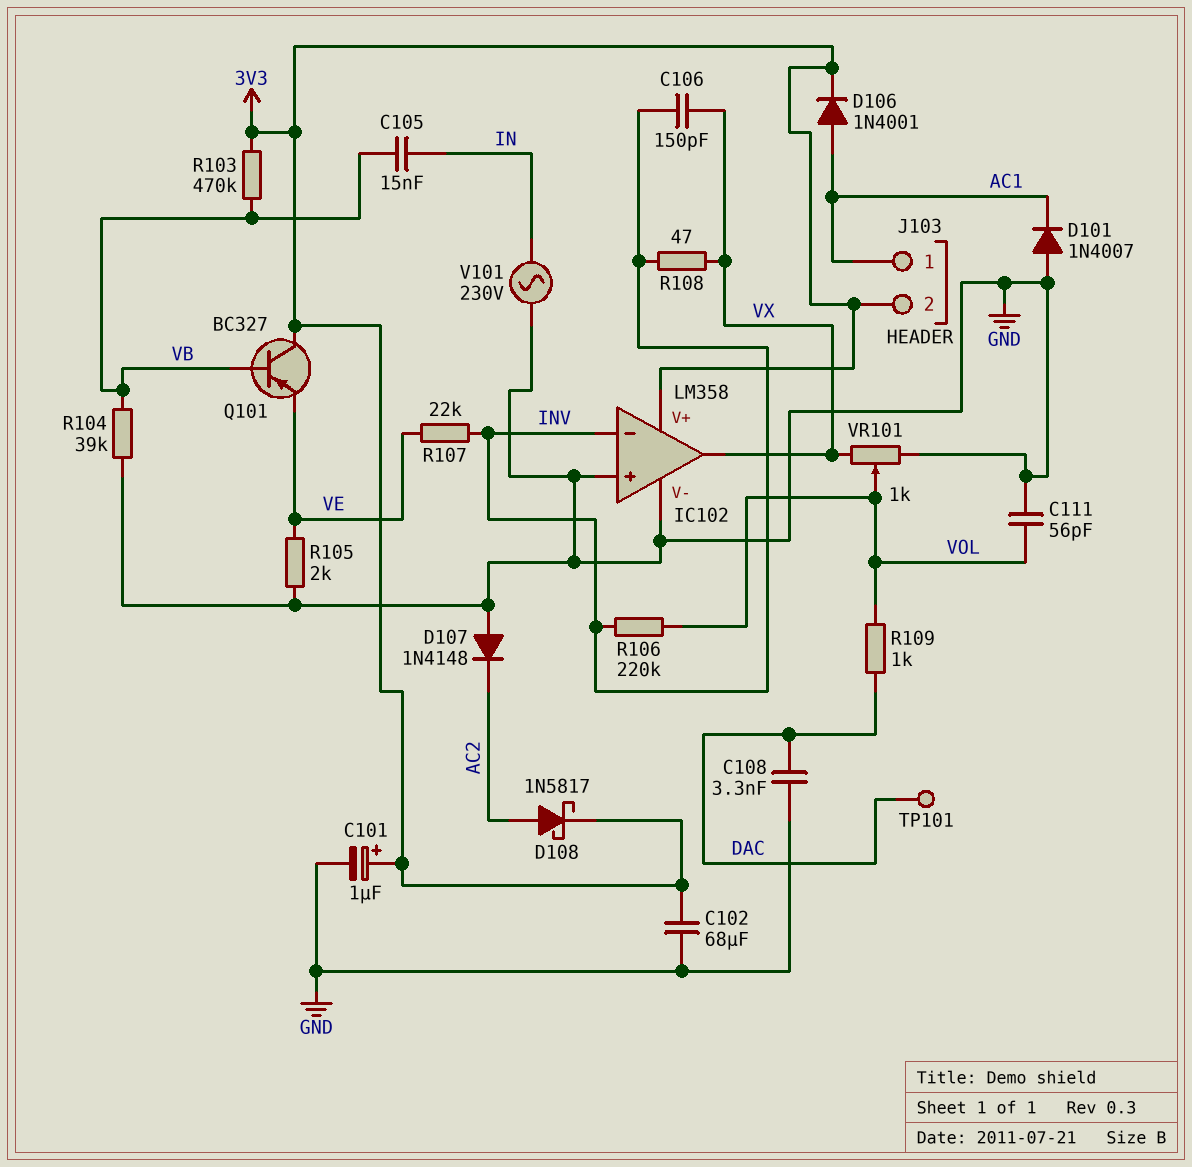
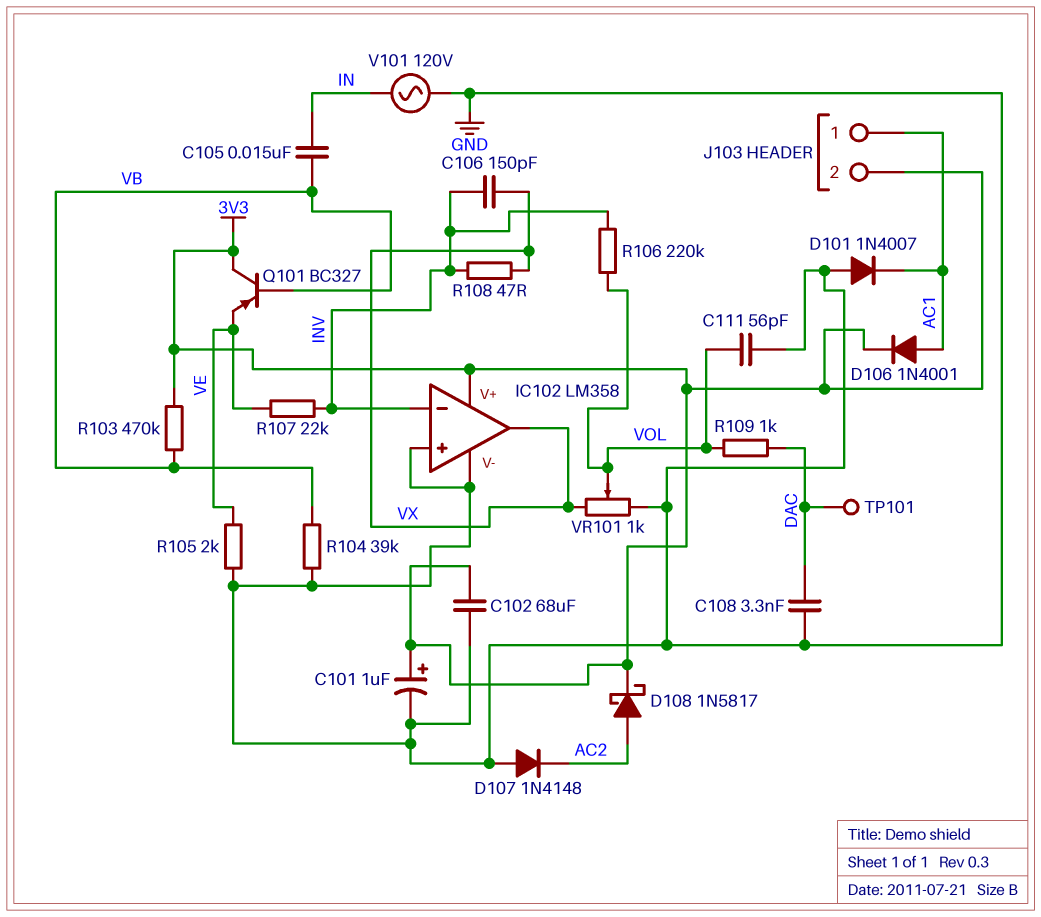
V101: AC 230V (GND, IN) -> AC 120V (GND, IN)

